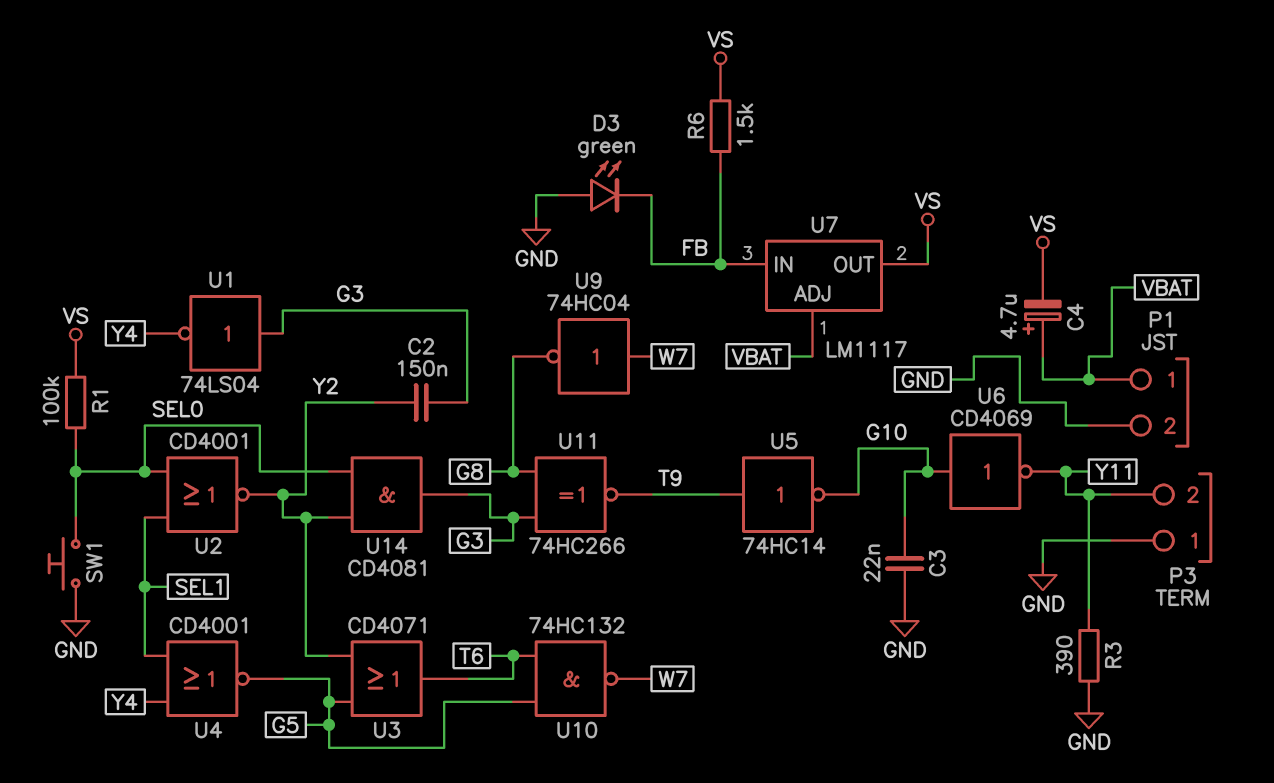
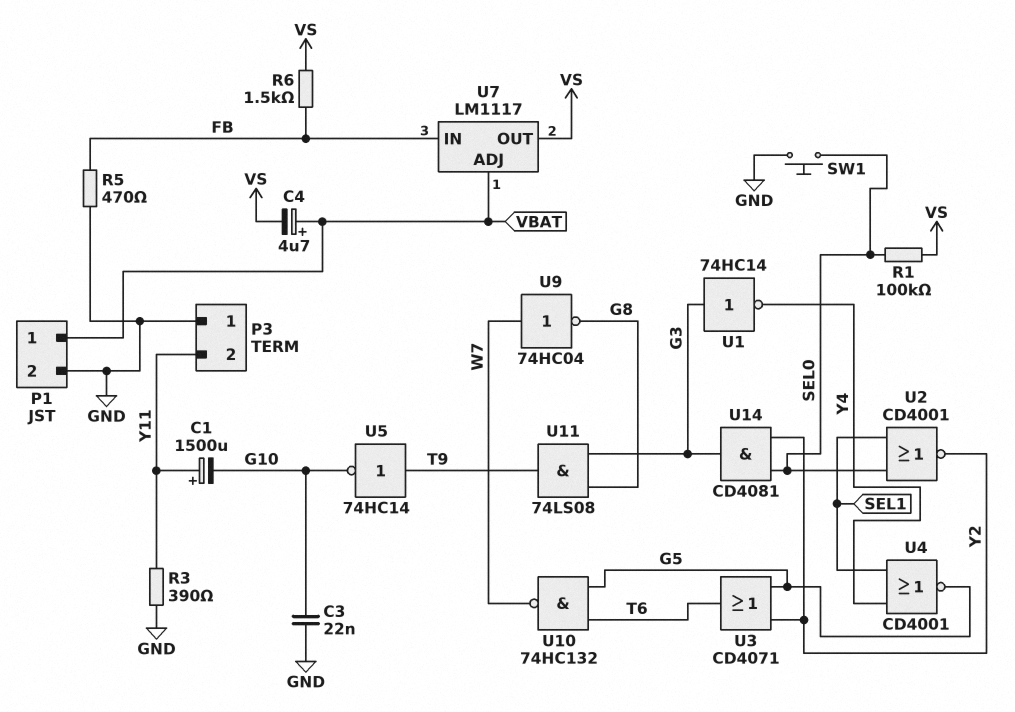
C1: none -> 1500uF (plus Y11, minus G10)
C2: 150nF (G3, Y2) -> none
D3: LED green (A GND, K FB) -> none
R5: none -> 470 (FB, GND)
U1: NOT 74LS04 (in G3, out Y4) -> NOT 74HC14 (in G3, out Y4)
U6: NOT CD4069 (in G10, out Y11) -> none
U11: XNOR 74HC266 (in G3, in G8, out T9) -> AND 74LS08 (in G3, in G8, out T9)

